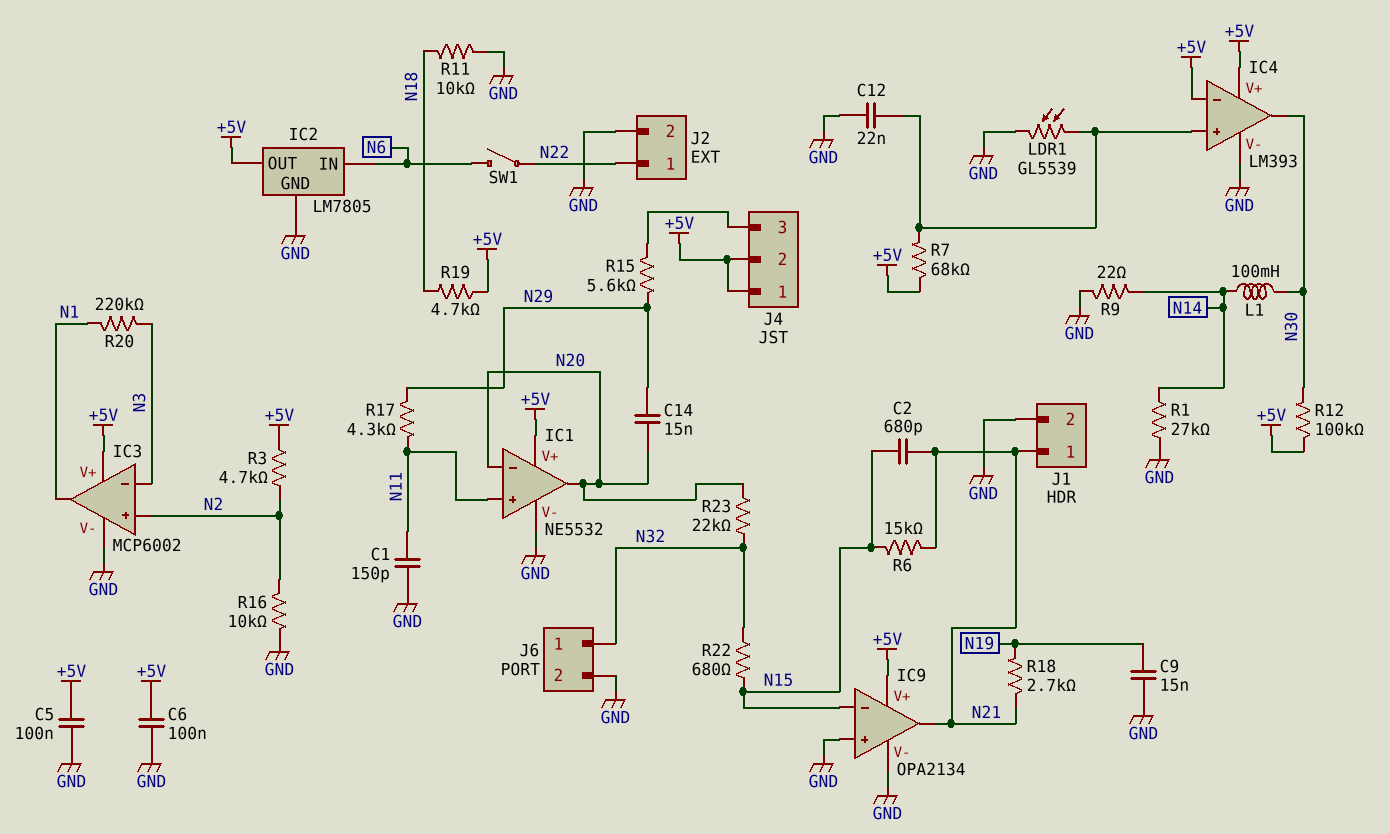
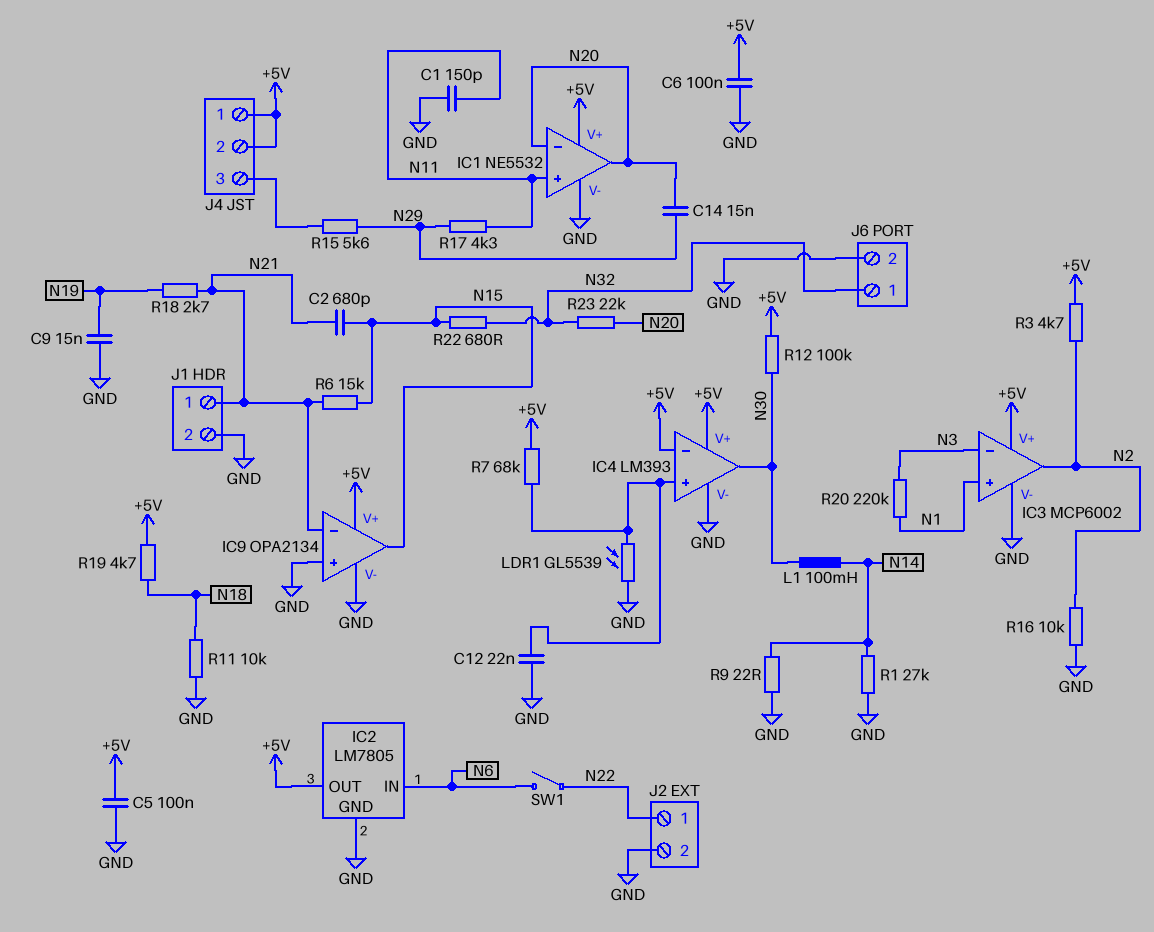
IC3 pin in+: N2 -> N1
IC3 pin out: N1 -> N2
IC9 pin in-: N15 -> N21
IC9 pin out: N21 -> N15

